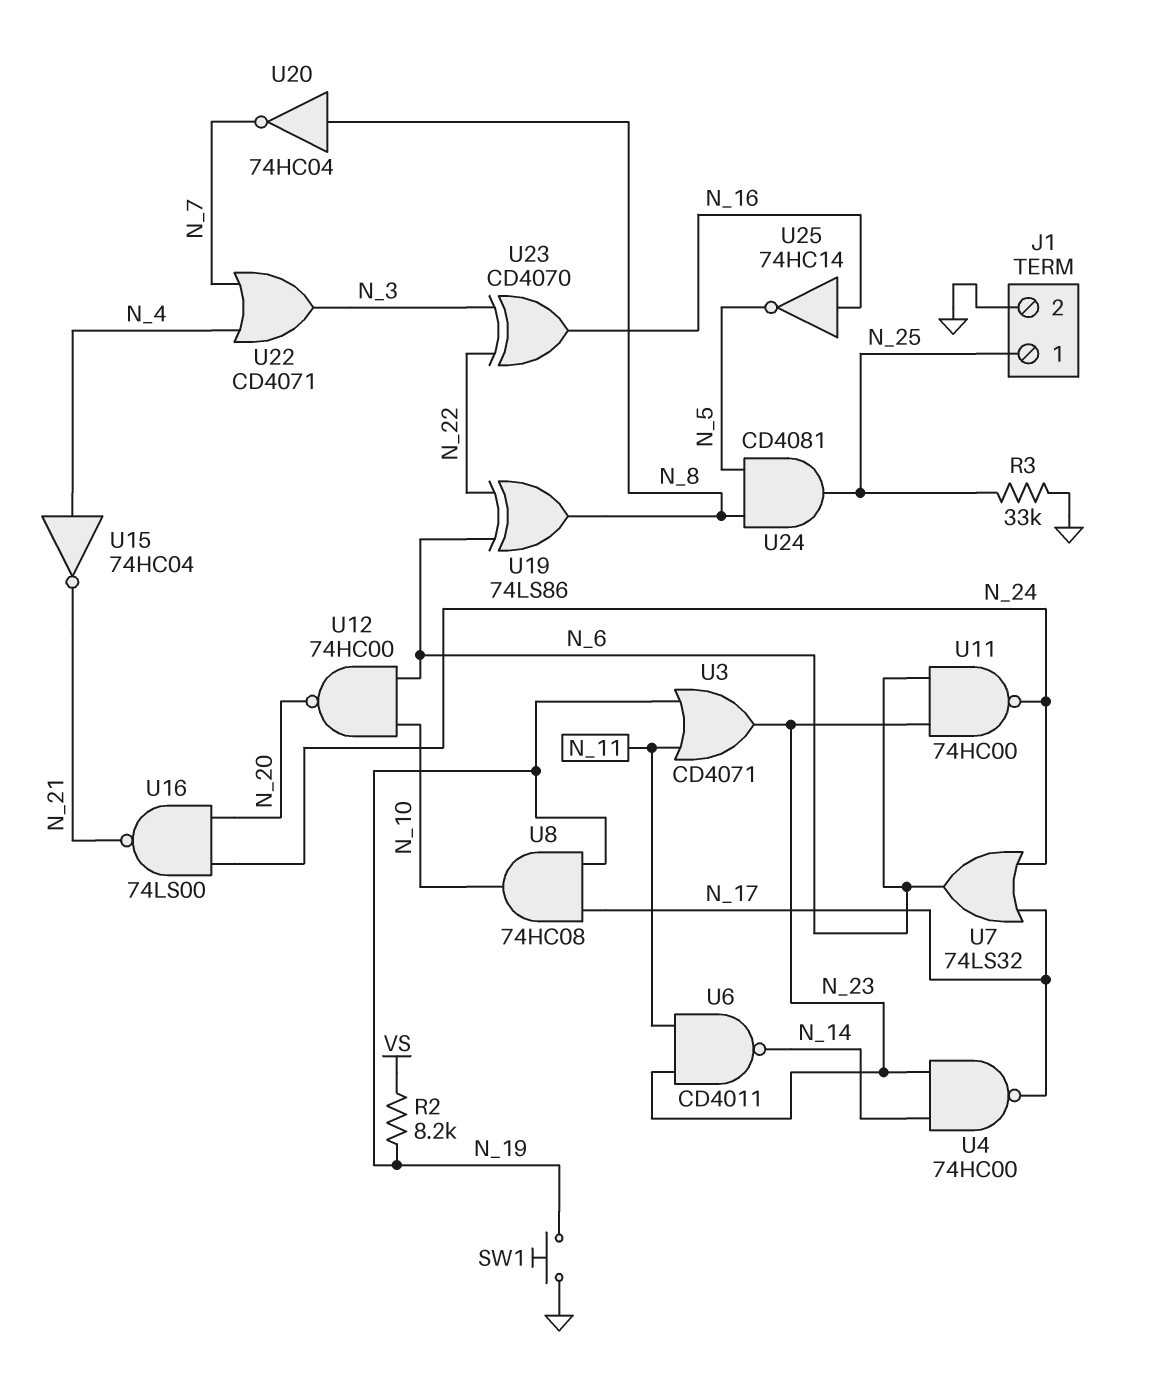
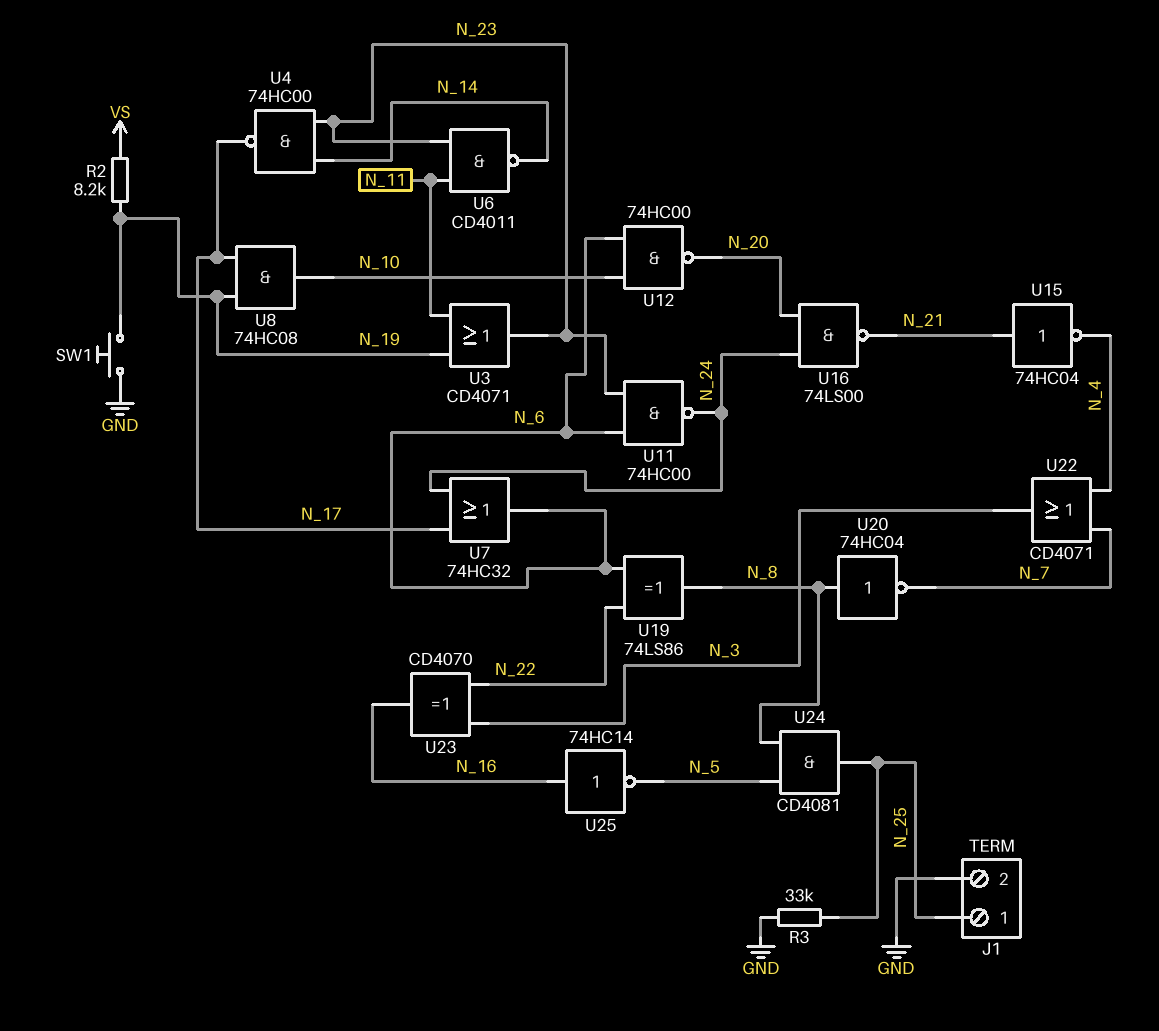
U7: OR 74LS32 (in N_17, in N_24, out N_6) -> OR 74HC32 (in N_17, in N_24, out N_6)
U15: NOT 74HC04 (in N_4, out N_21) -> NOT 74HC04 (in N_21, out N_4)

